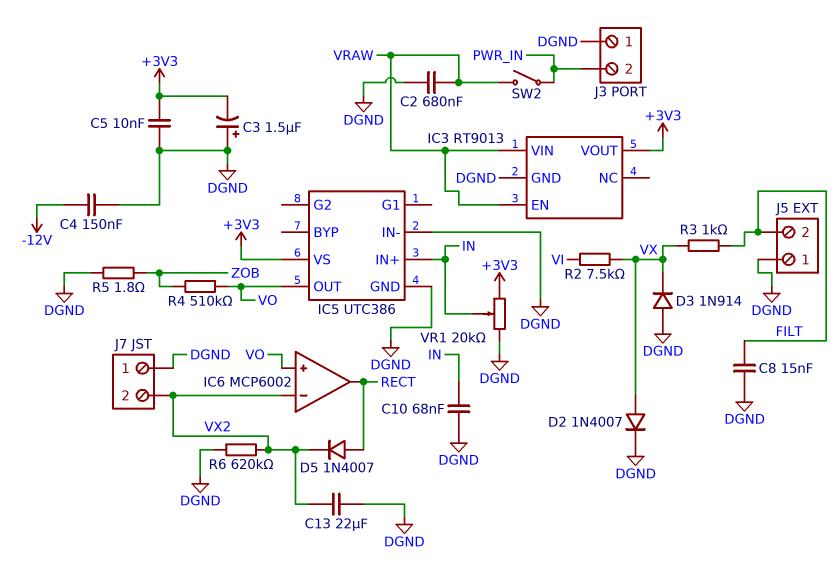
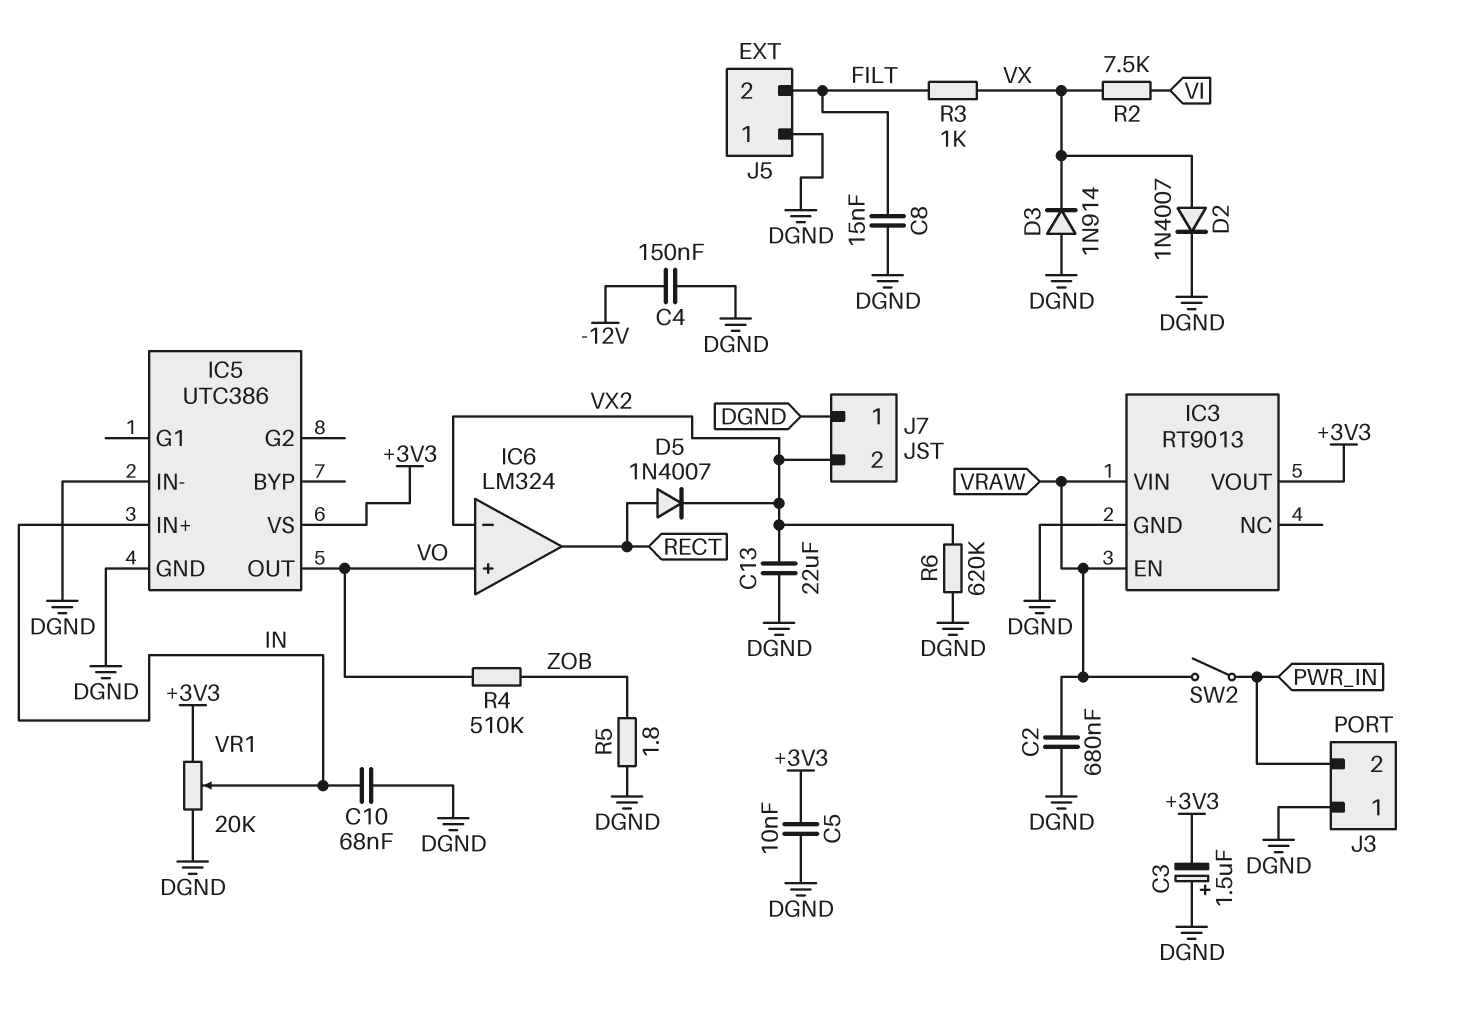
IC6: MCP6002 -> LM324

